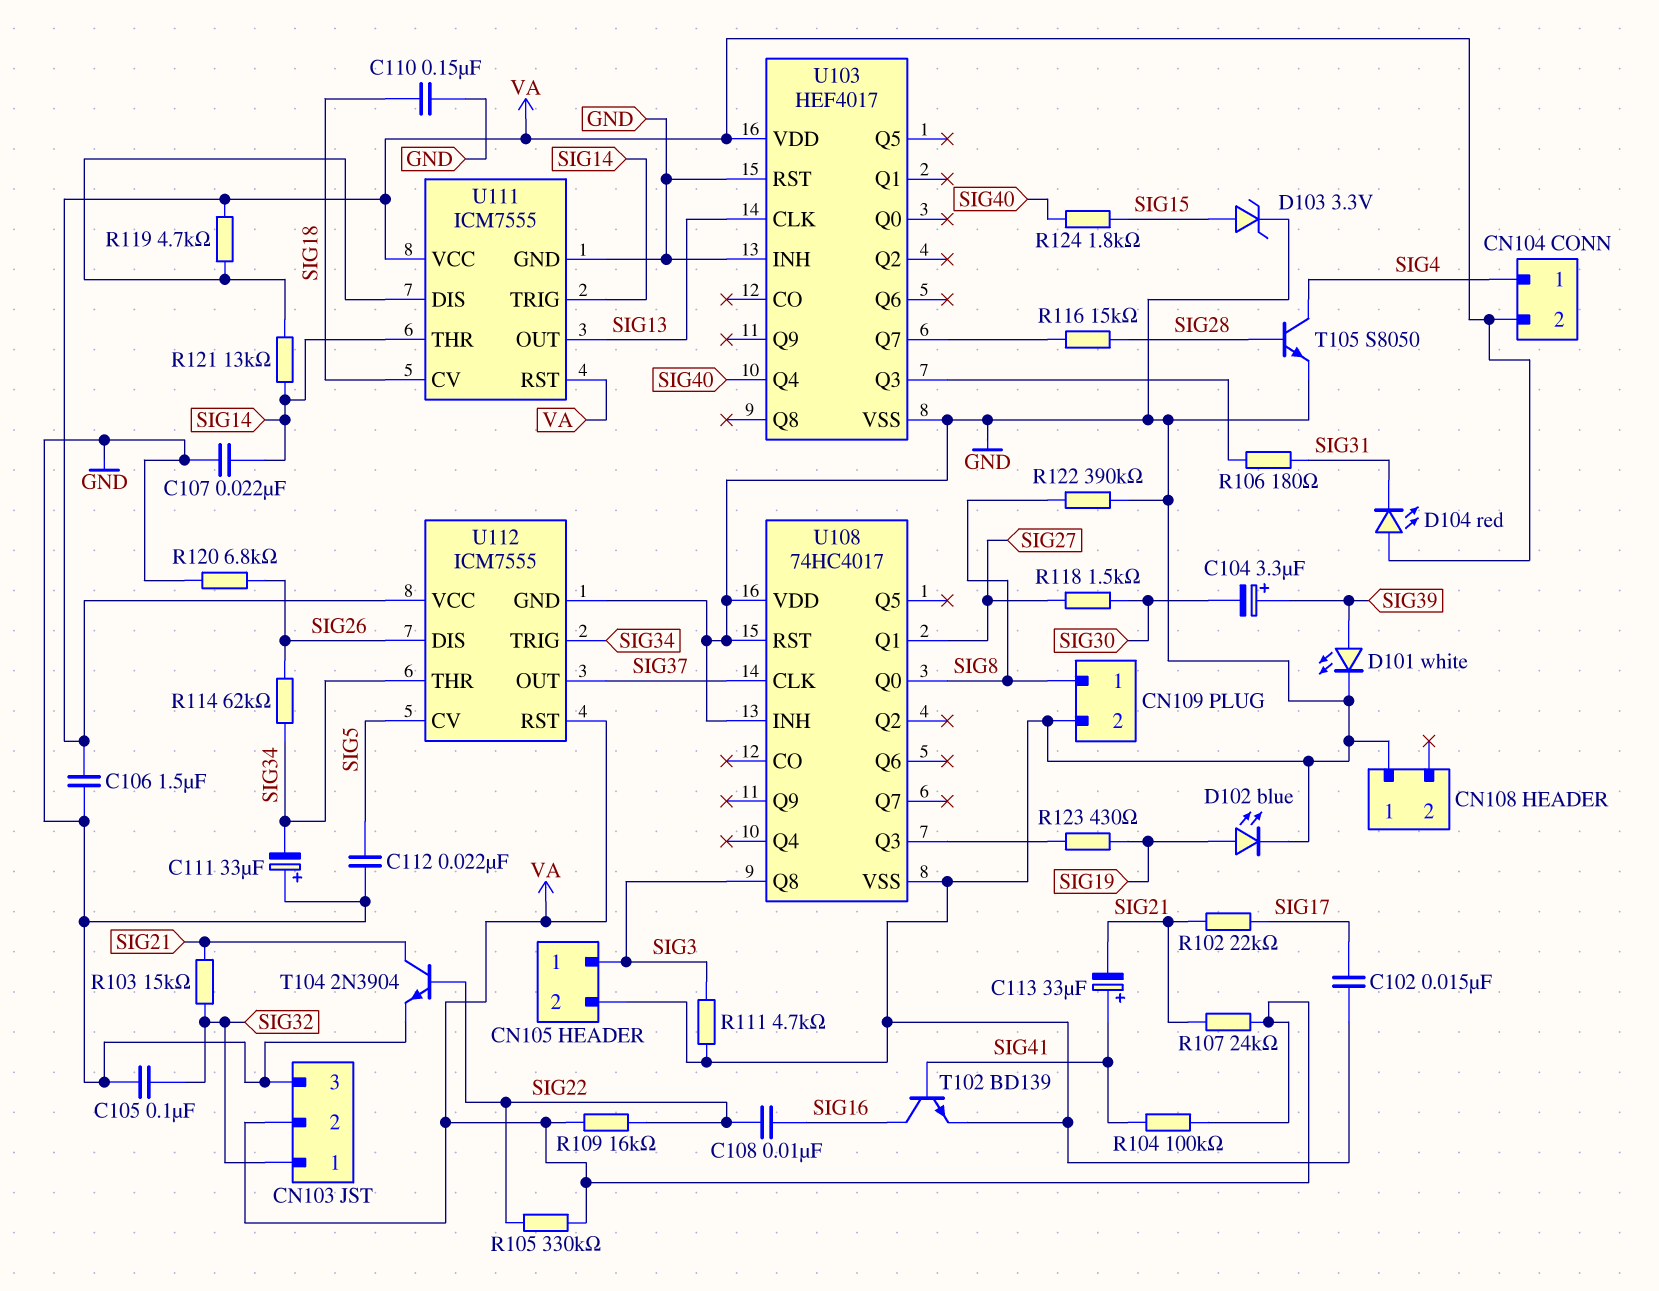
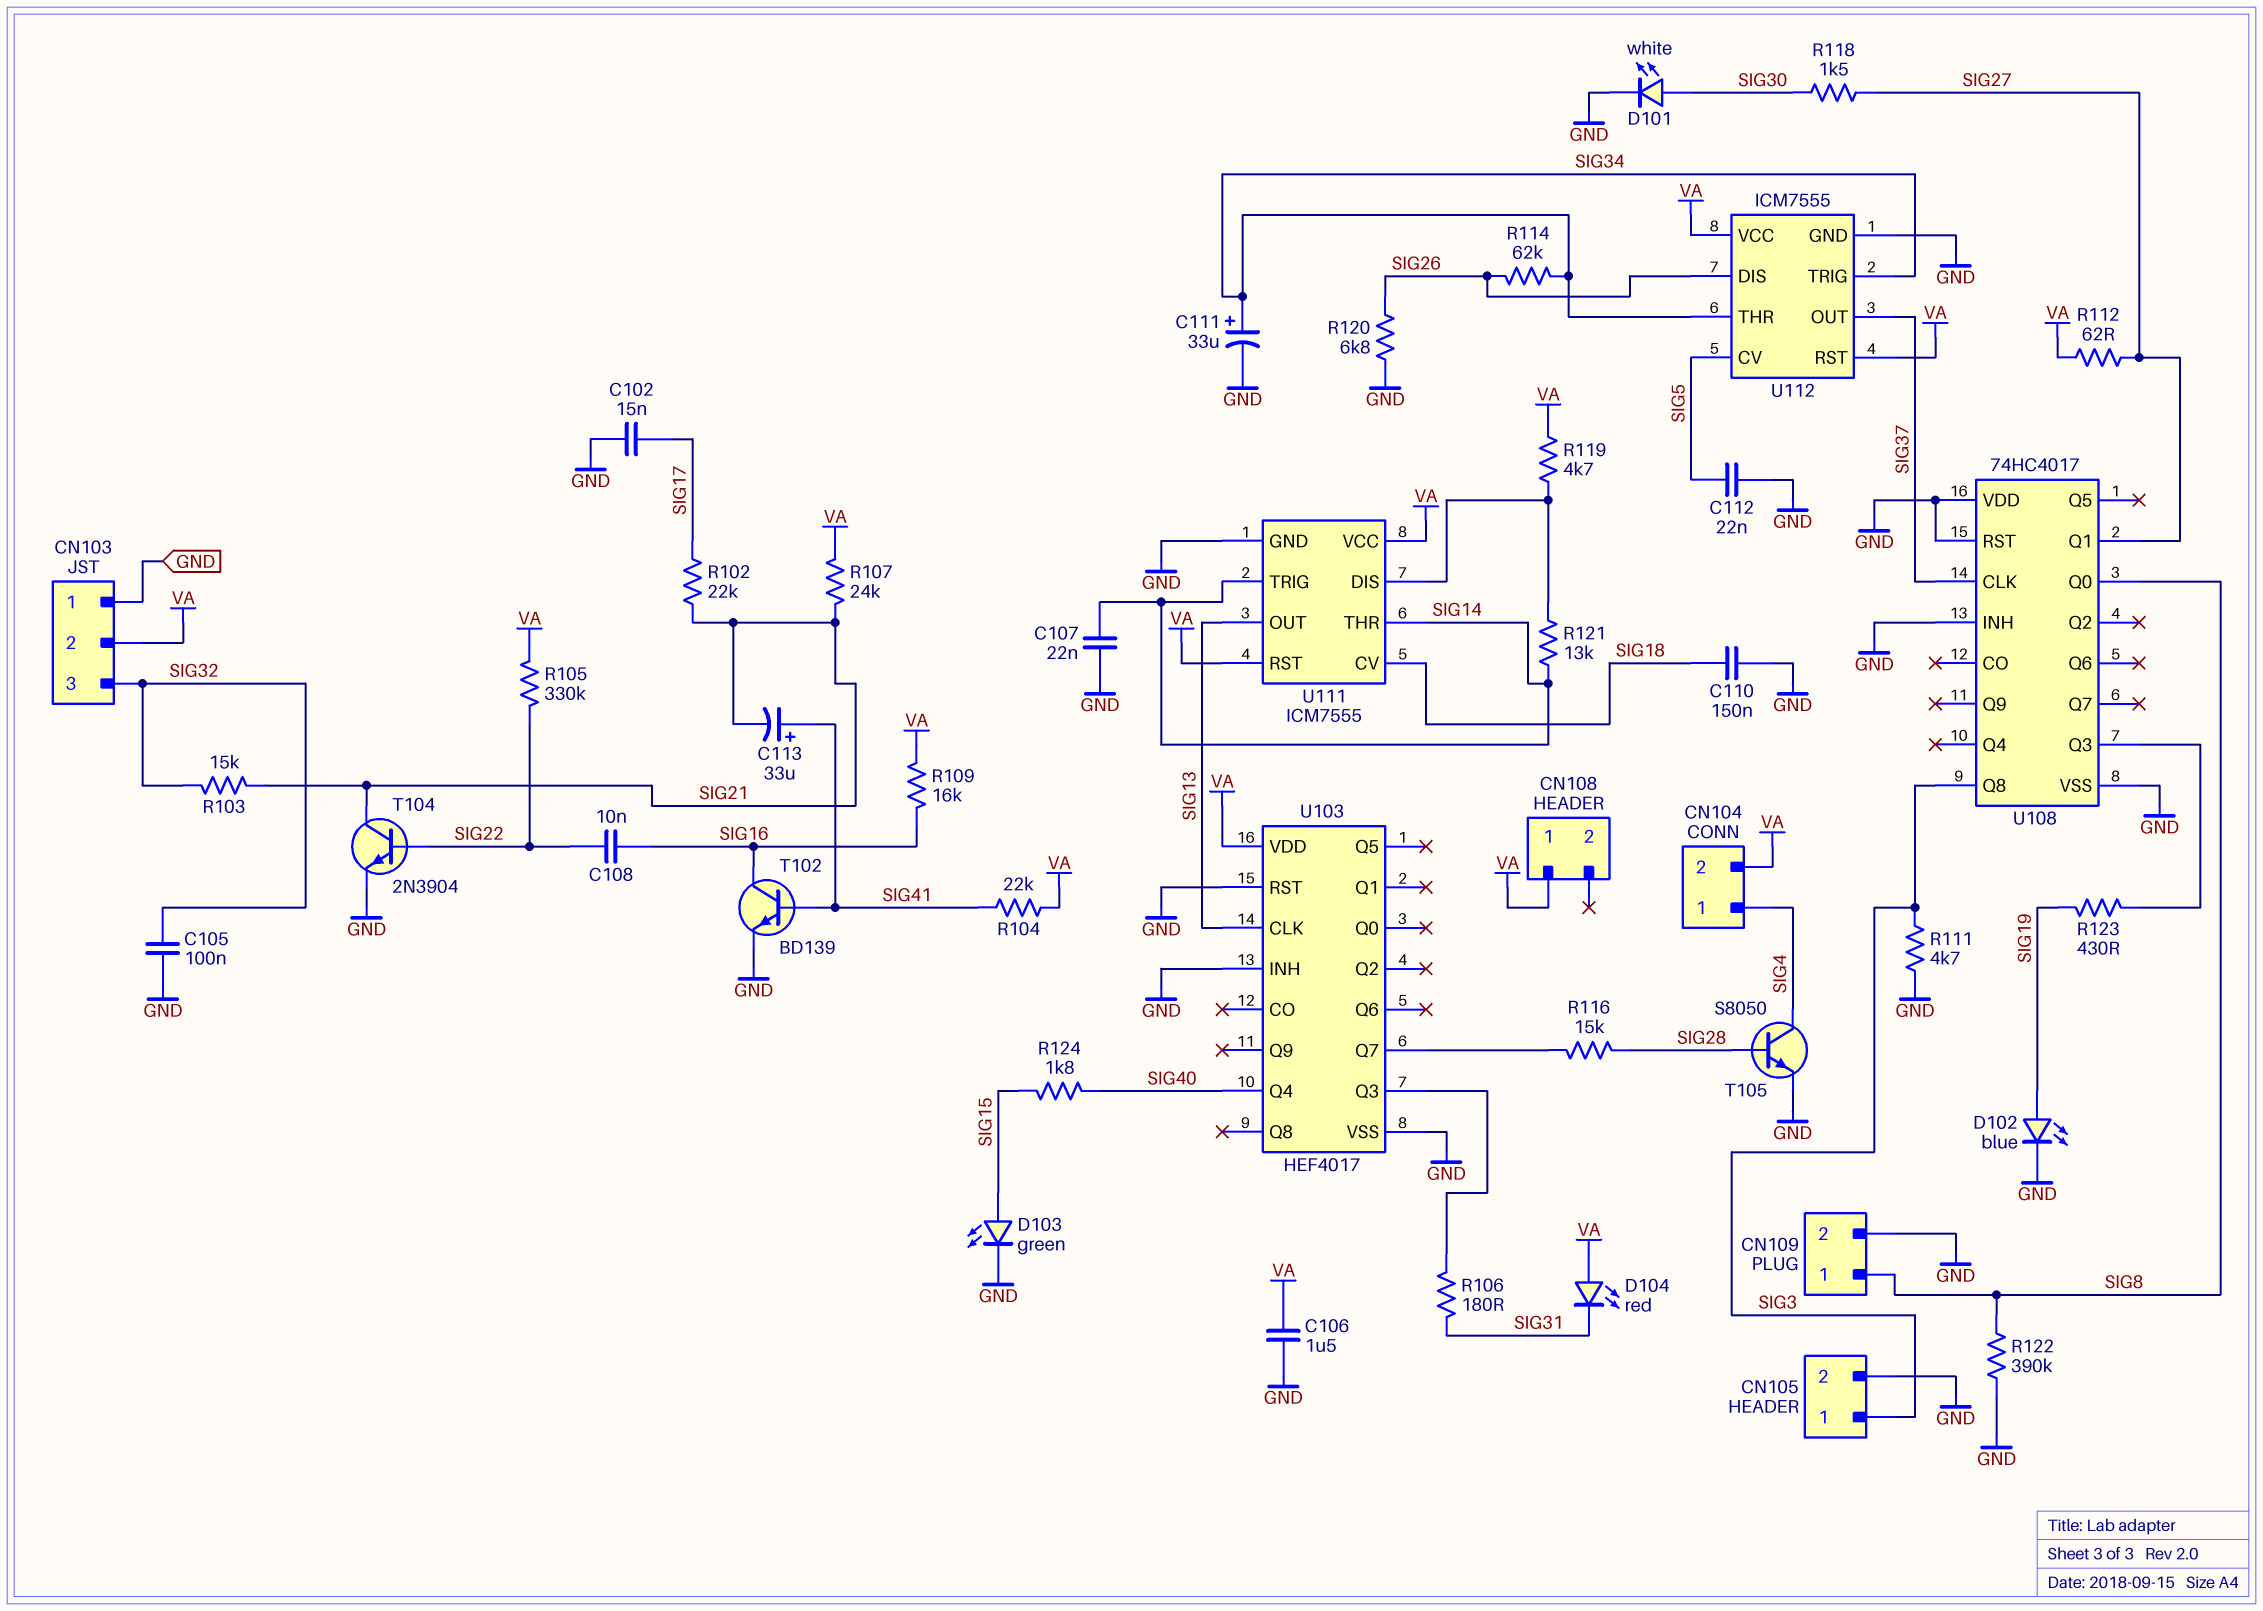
C104: 3.3uF (plus SIG39, minus SIG30) -> none
C111: 33uF (plus GND, minus SIG34) -> 33uF (plus SIG34, minus GND)
CN103 pin 1: SIG32 -> GND
CN103 pin 3: GND -> SIG32
CN108 pin 1: GND -> VA
D101: LED white (A SIG39, K GND) -> LED white (A SIG30, K GND)
D103: zener 3.3V (A SIG15, K GND) -> LED green (A SIG15, K GND)
R104: 100k (SIG41, VA) -> 22k (SIG41, VA)
R109: 16k (SIG22, VA) -> 16k (SIG16, VA)
R112: none -> 62 (SIG27, VA)

